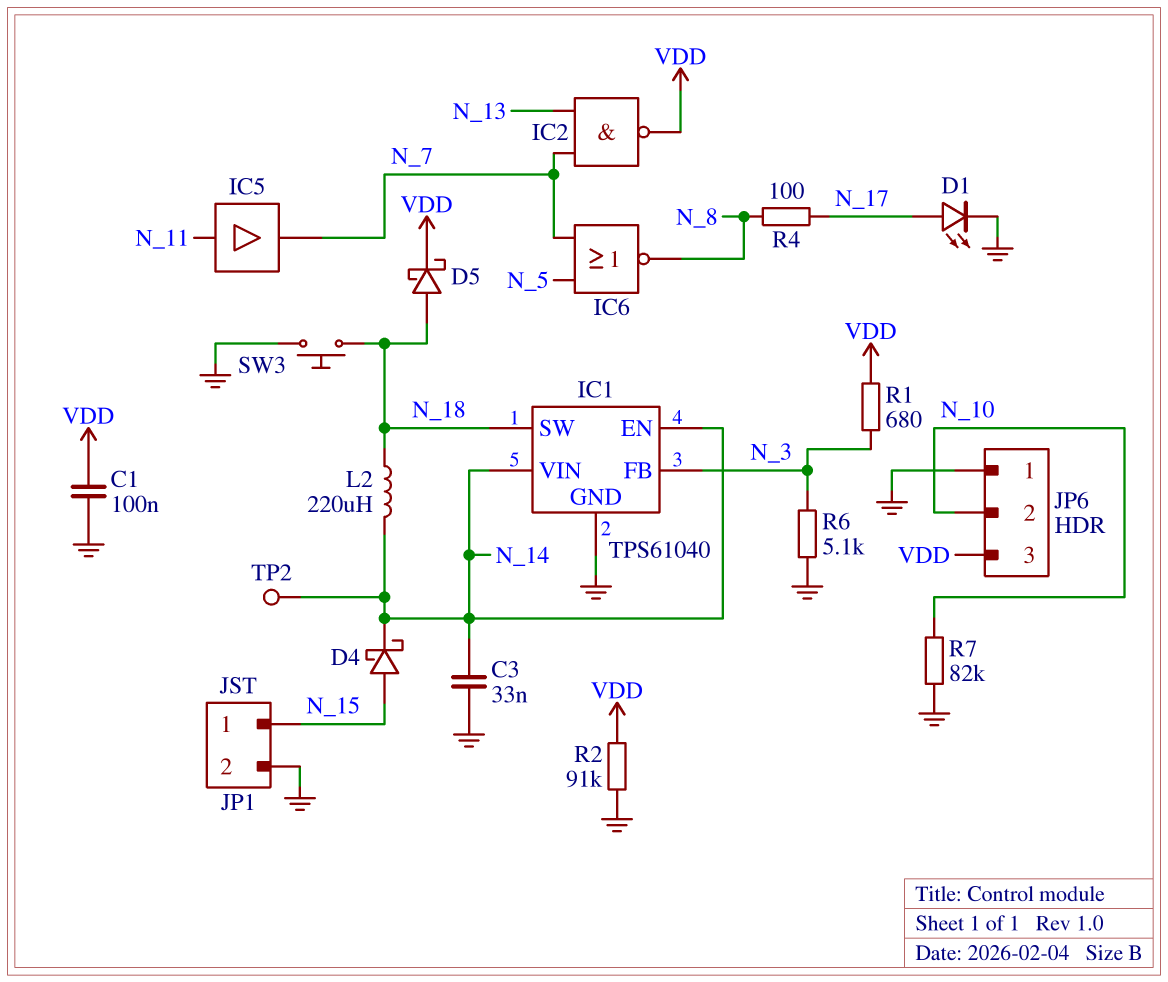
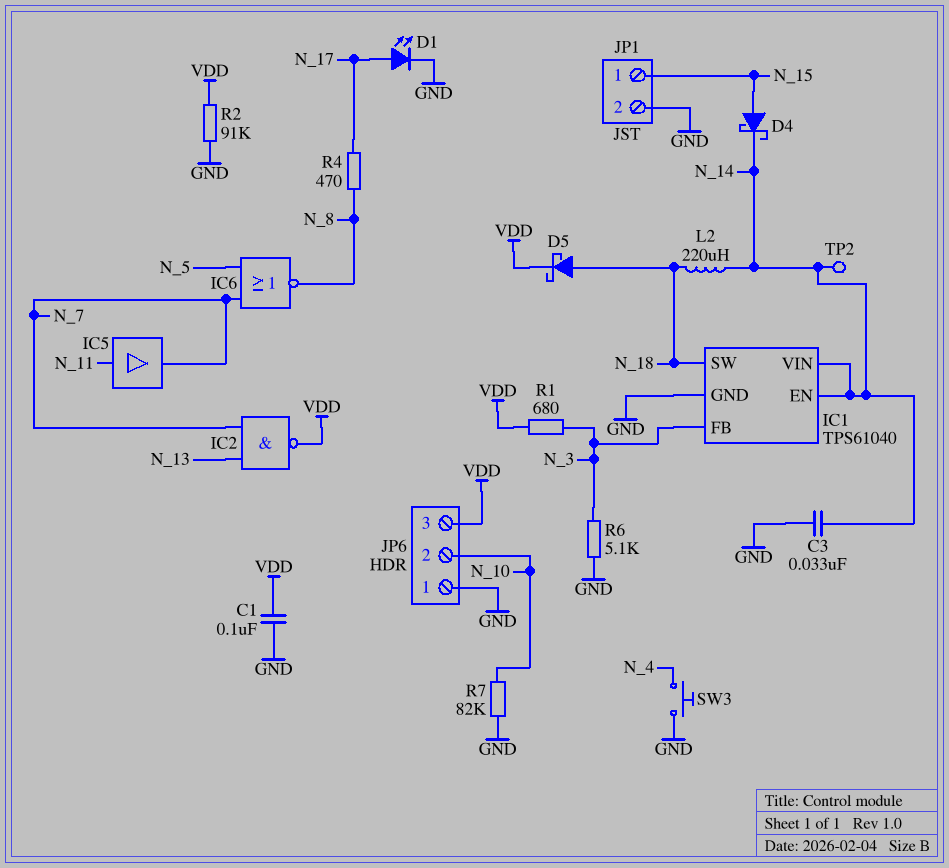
R4: 100 (N_8, N_17) -> 470 (N_8, N_17)
SW3: button (GND, N_18) -> button (GND, N_4)

